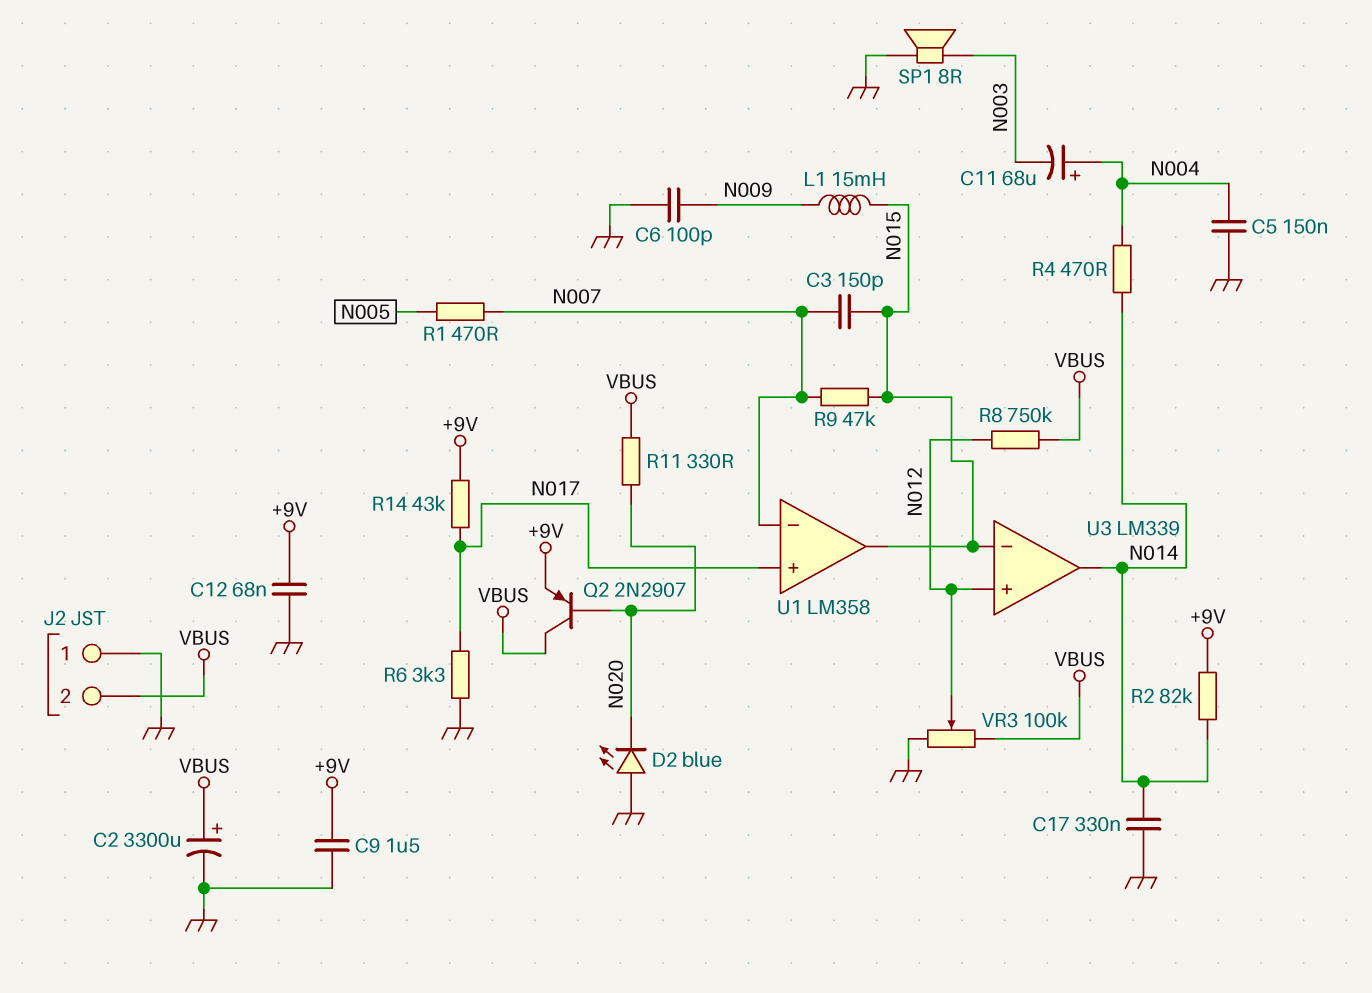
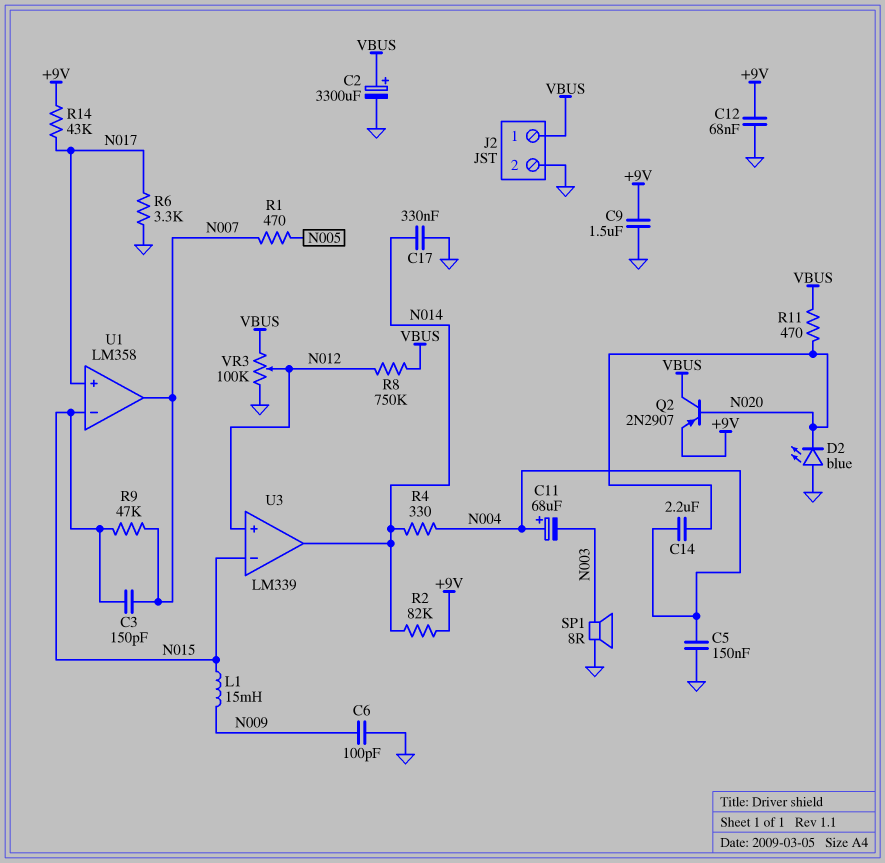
C14: none -> 2.2uF (N004, N020)
J2 pin 1: GND -> VBUS
J2 pin 2: VBUS -> GND
R4: 470 (N004, N014) -> 330 (N004, N014)
R11: 330 (N020, VBUS) -> 470 (N020, VBUS)
U1 pin in-: N007 -> N015
U1 pin out: N015 -> N007

